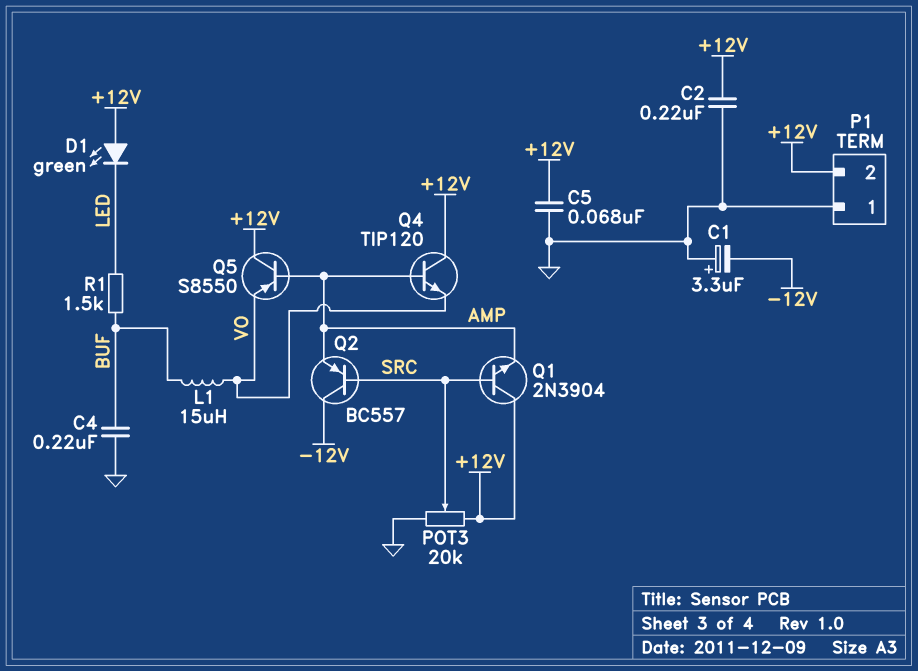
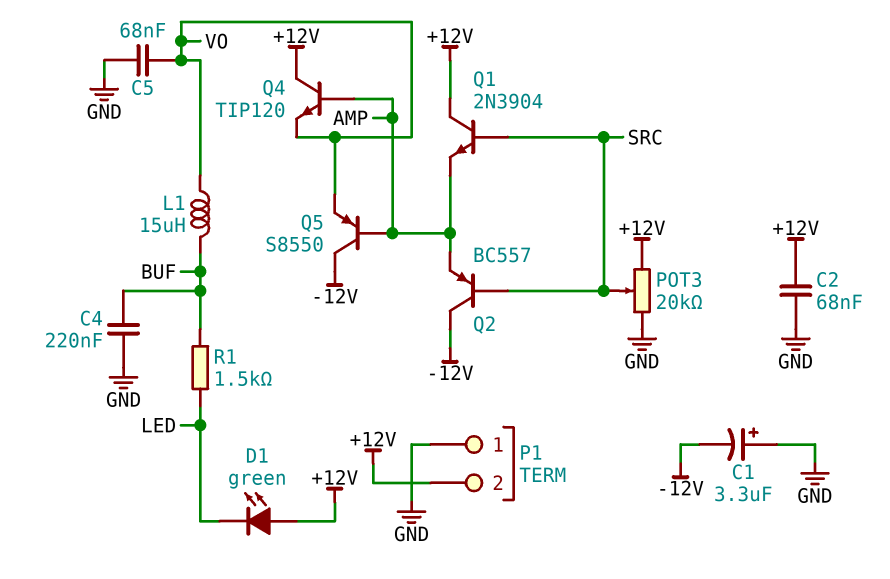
C2: 220nF (+12V, GND) -> 68nF (+12V, GND)
C5: 68nF (+12V, GND) -> 68nF (GND, VO)
Q5: PNP S8550 (B AMP, C +12V, E VO) -> PNP S8550 (B AMP, C -12V, E VO)

